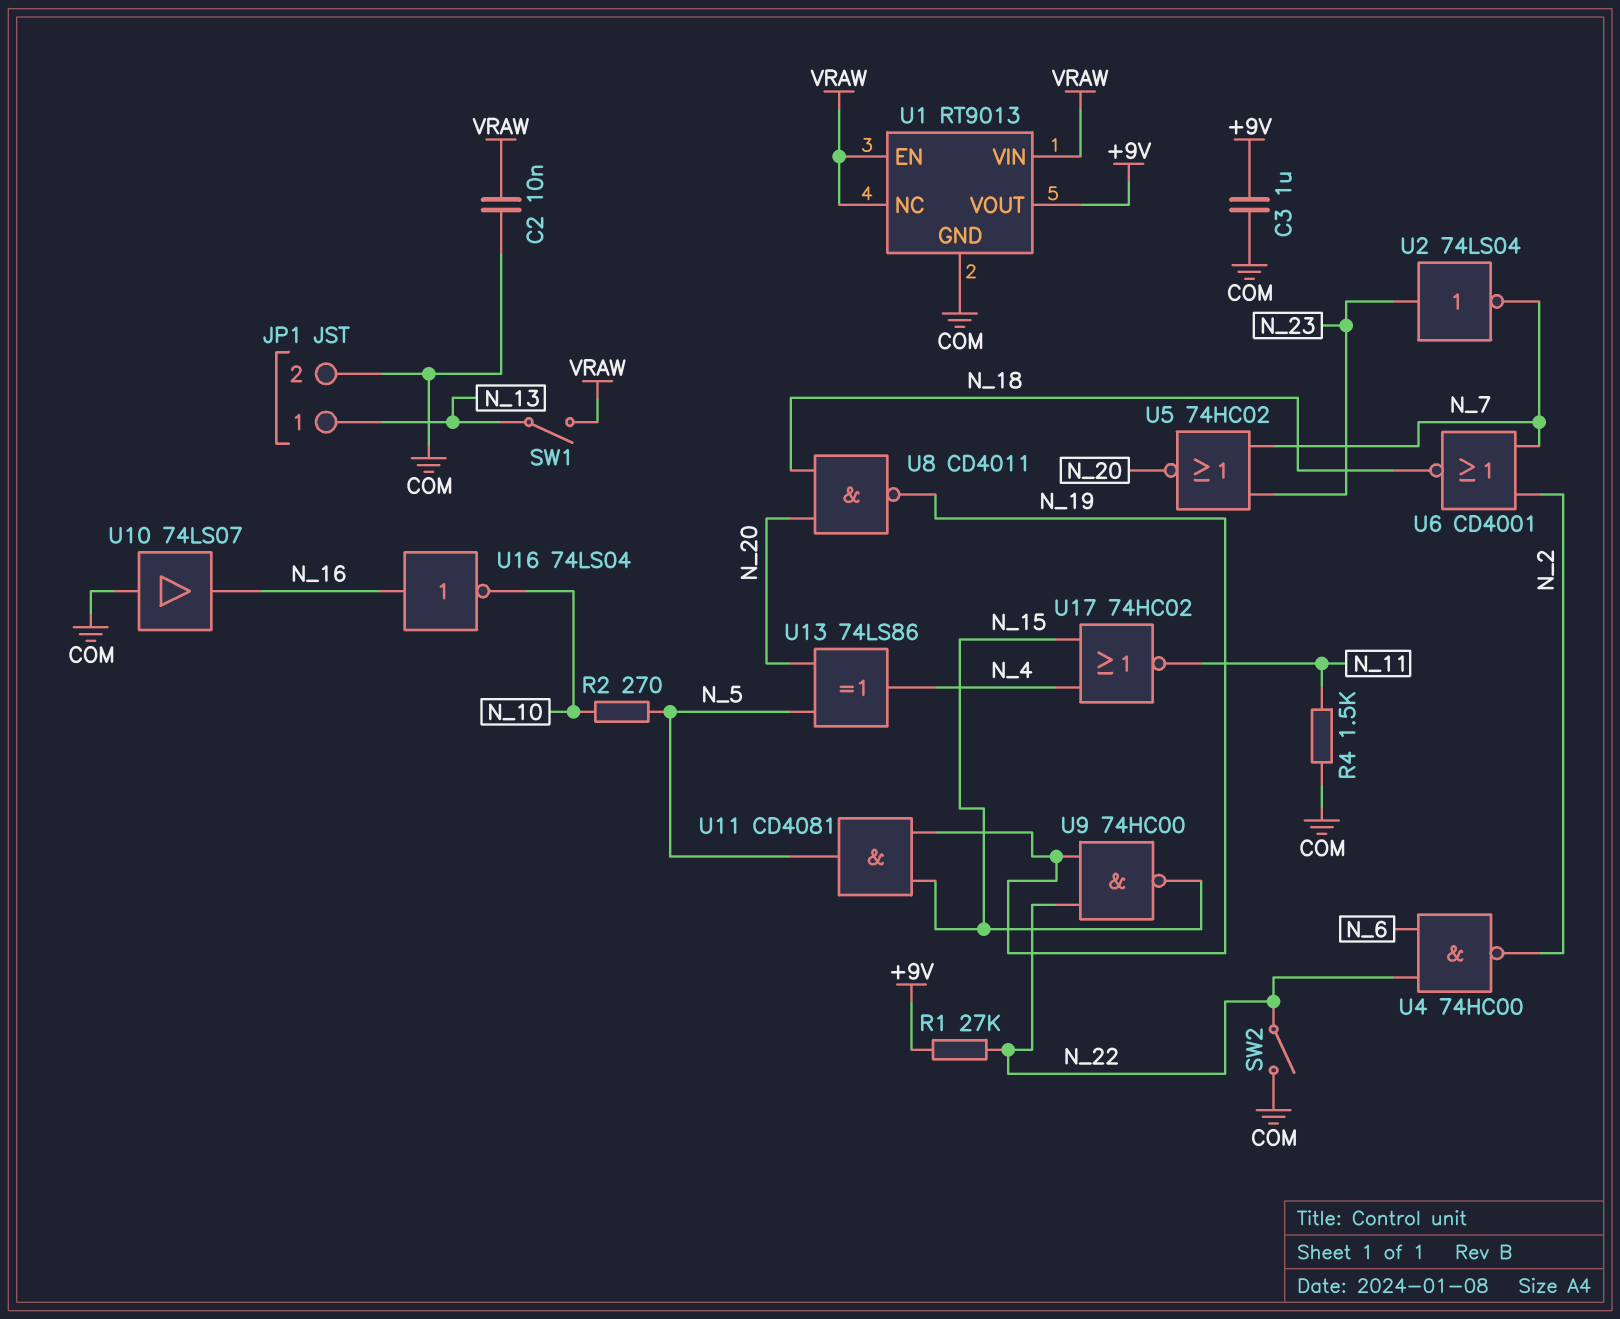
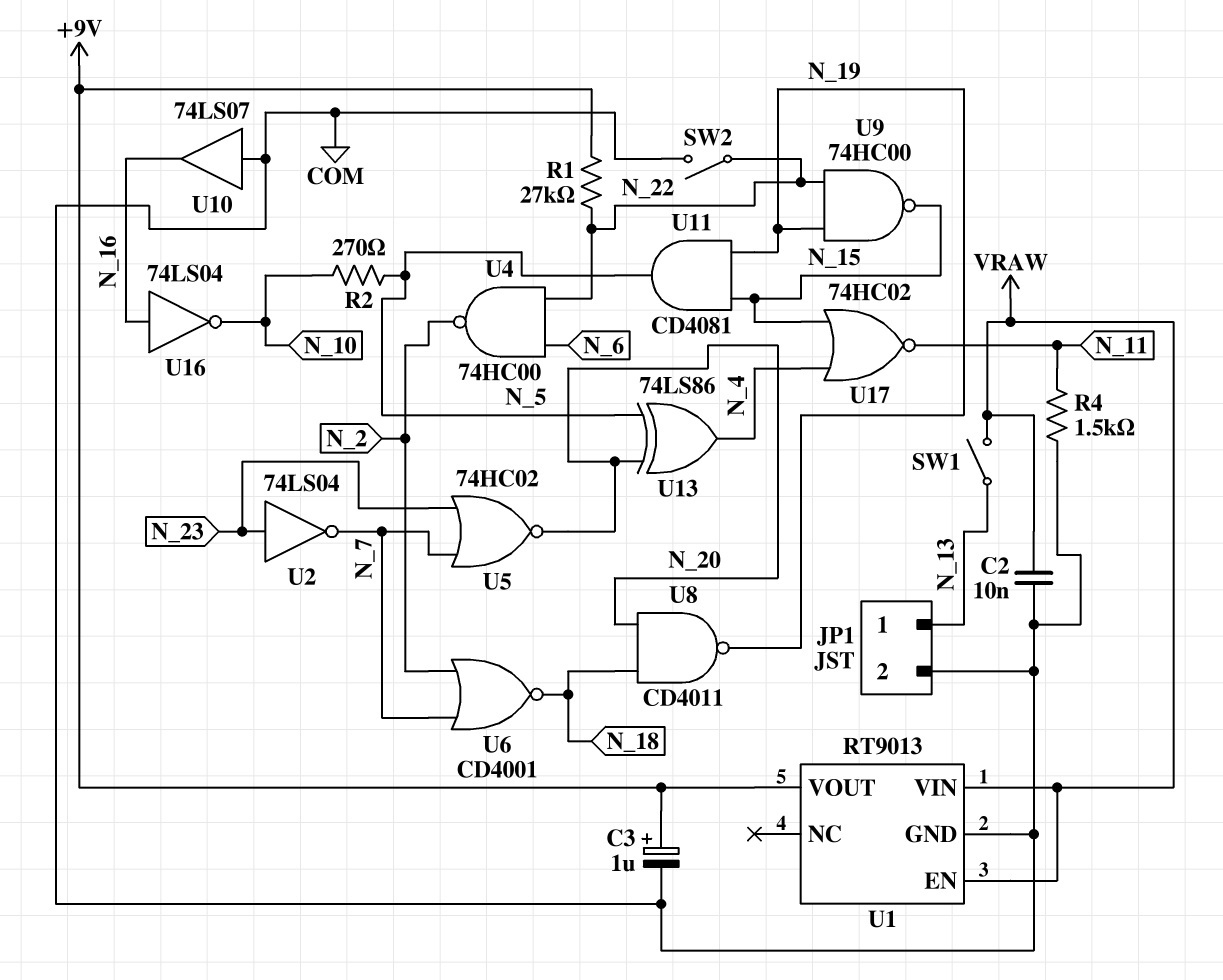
C3: 1uF (+9V, COM) -> 1uF (plus +9V, minus COM)
U1 pin NC: VRAW -> none

